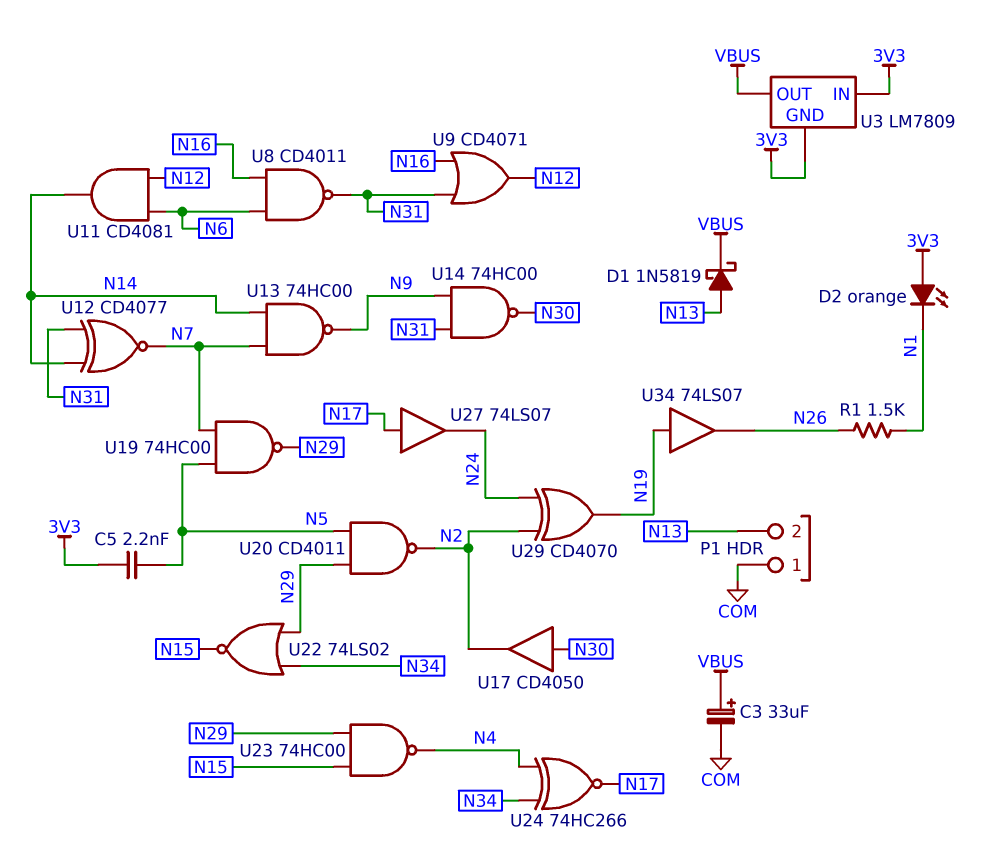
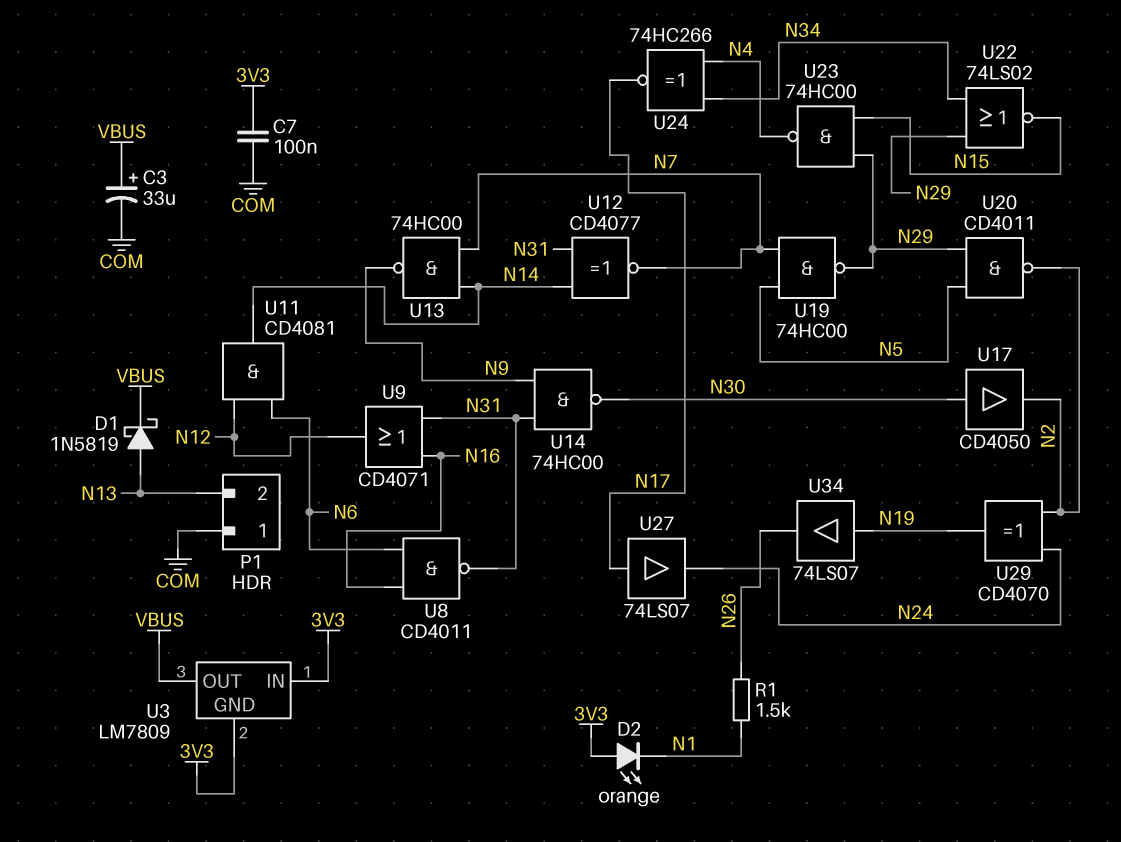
C5: 2.2nF (3V3, N5) -> none
C7: none -> 100nF (3V3, COM)

